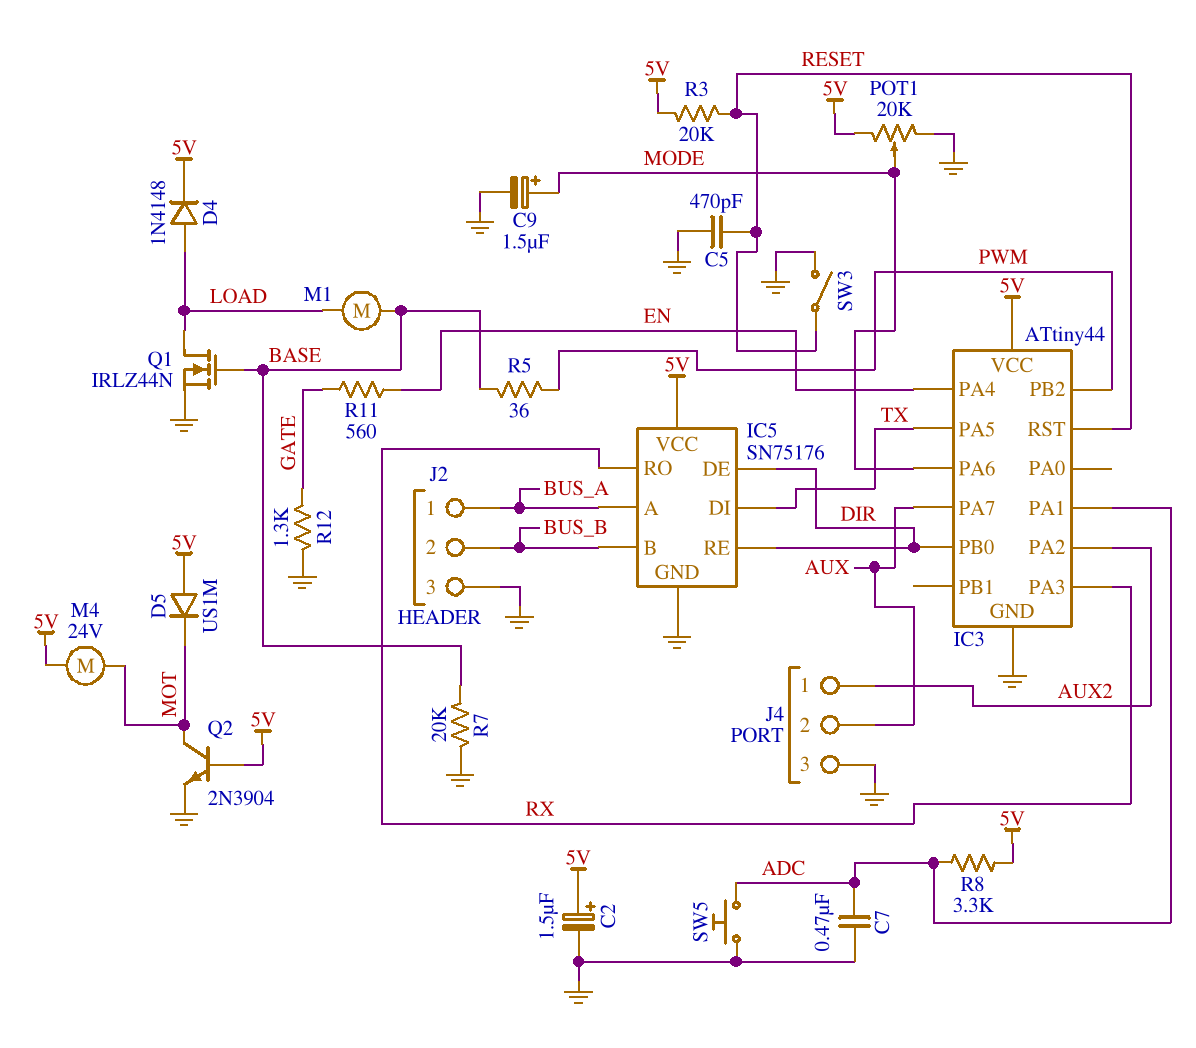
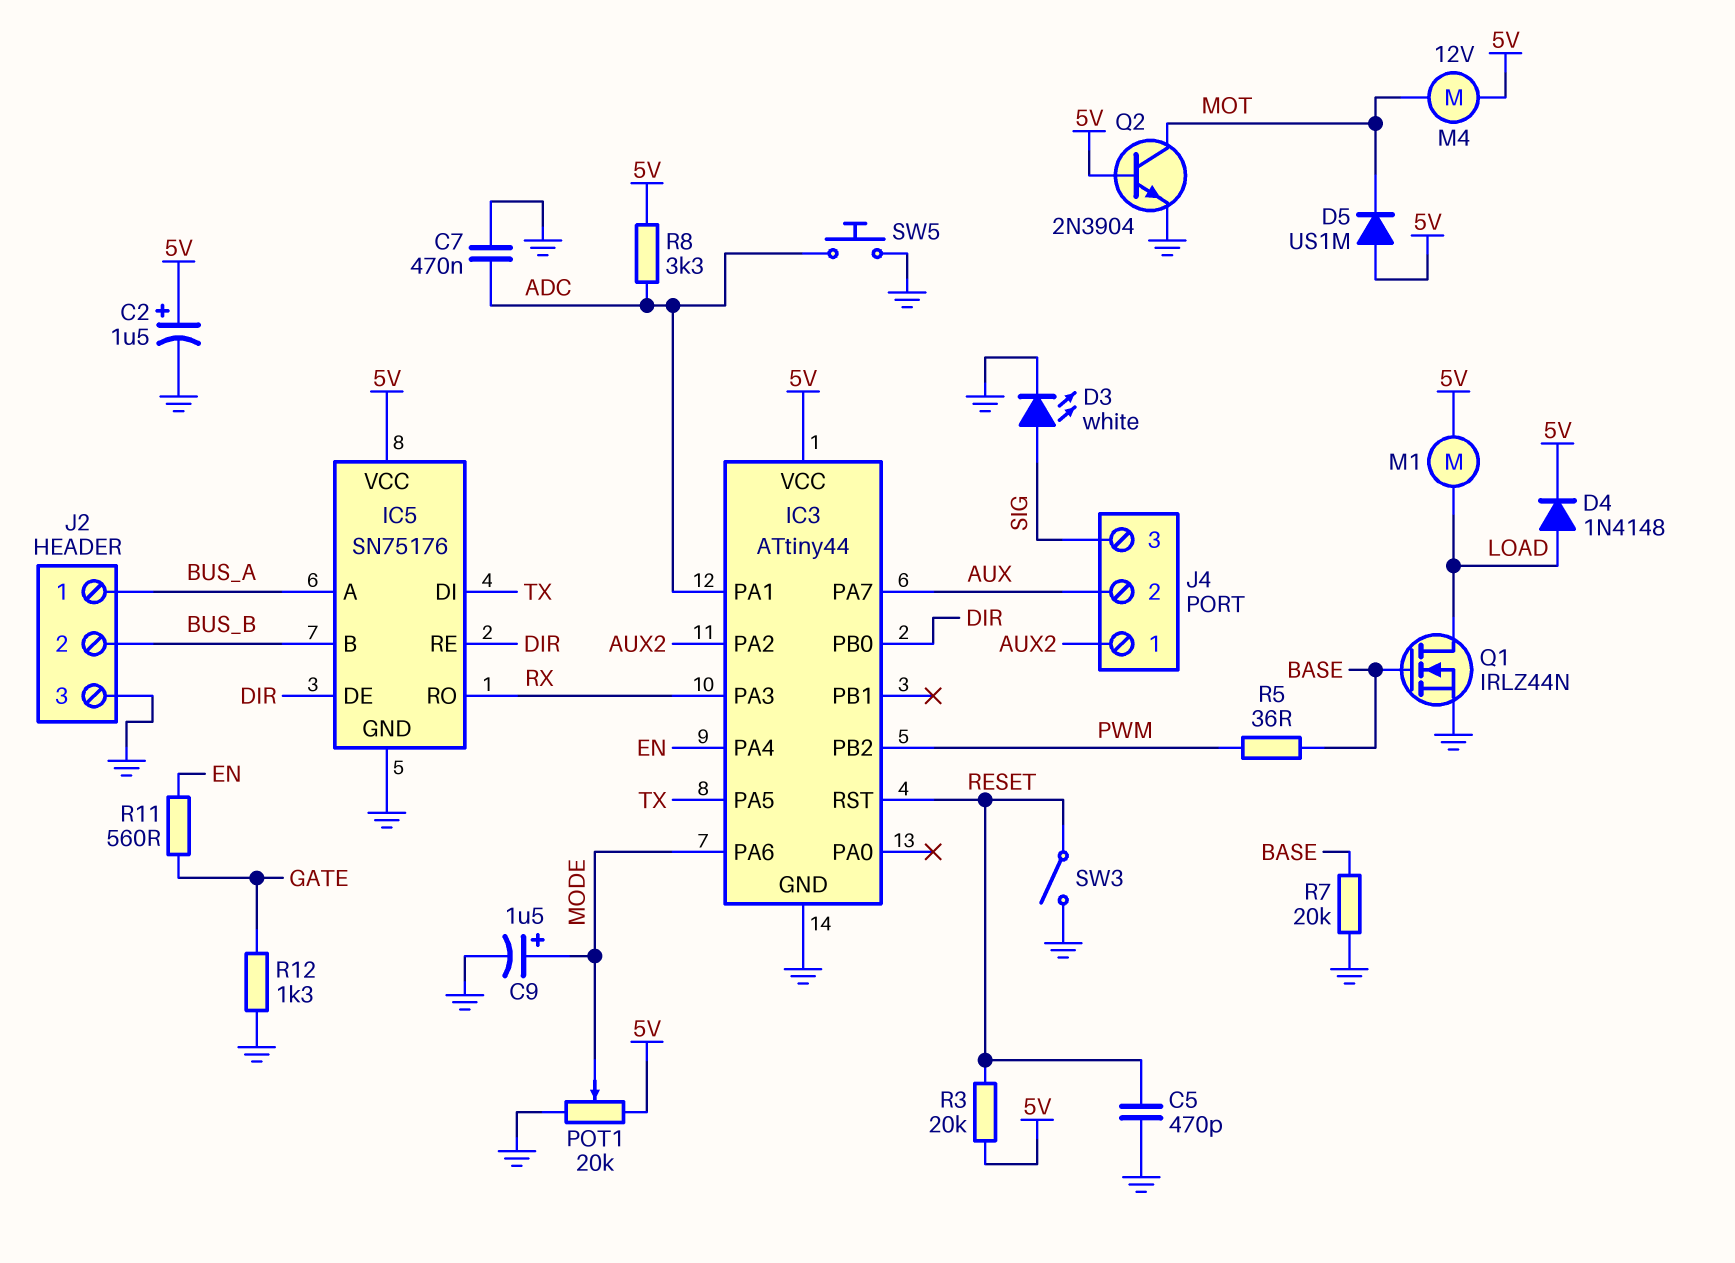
D3: none -> LED white (A SIG, K GND)
J4 pin 3: GND -> SIG
M1: motor (BASE, LOAD) -> motor (5V, LOAD)
M4: motor 24V (5V, MOT) -> motor 12V (5V, MOT)

